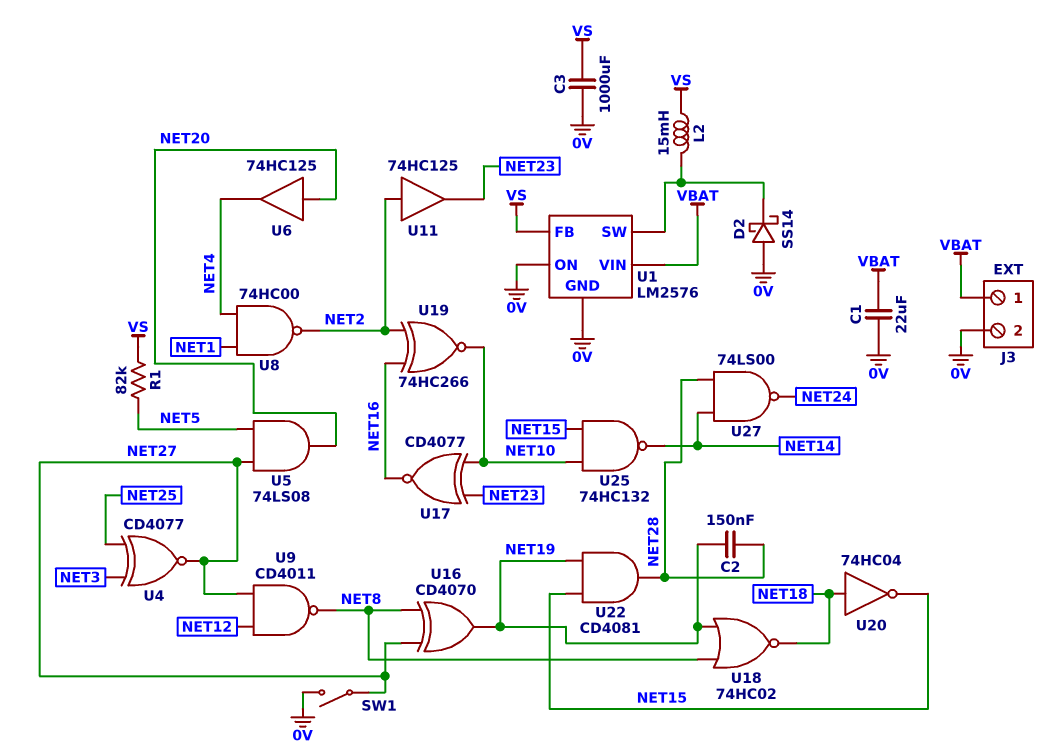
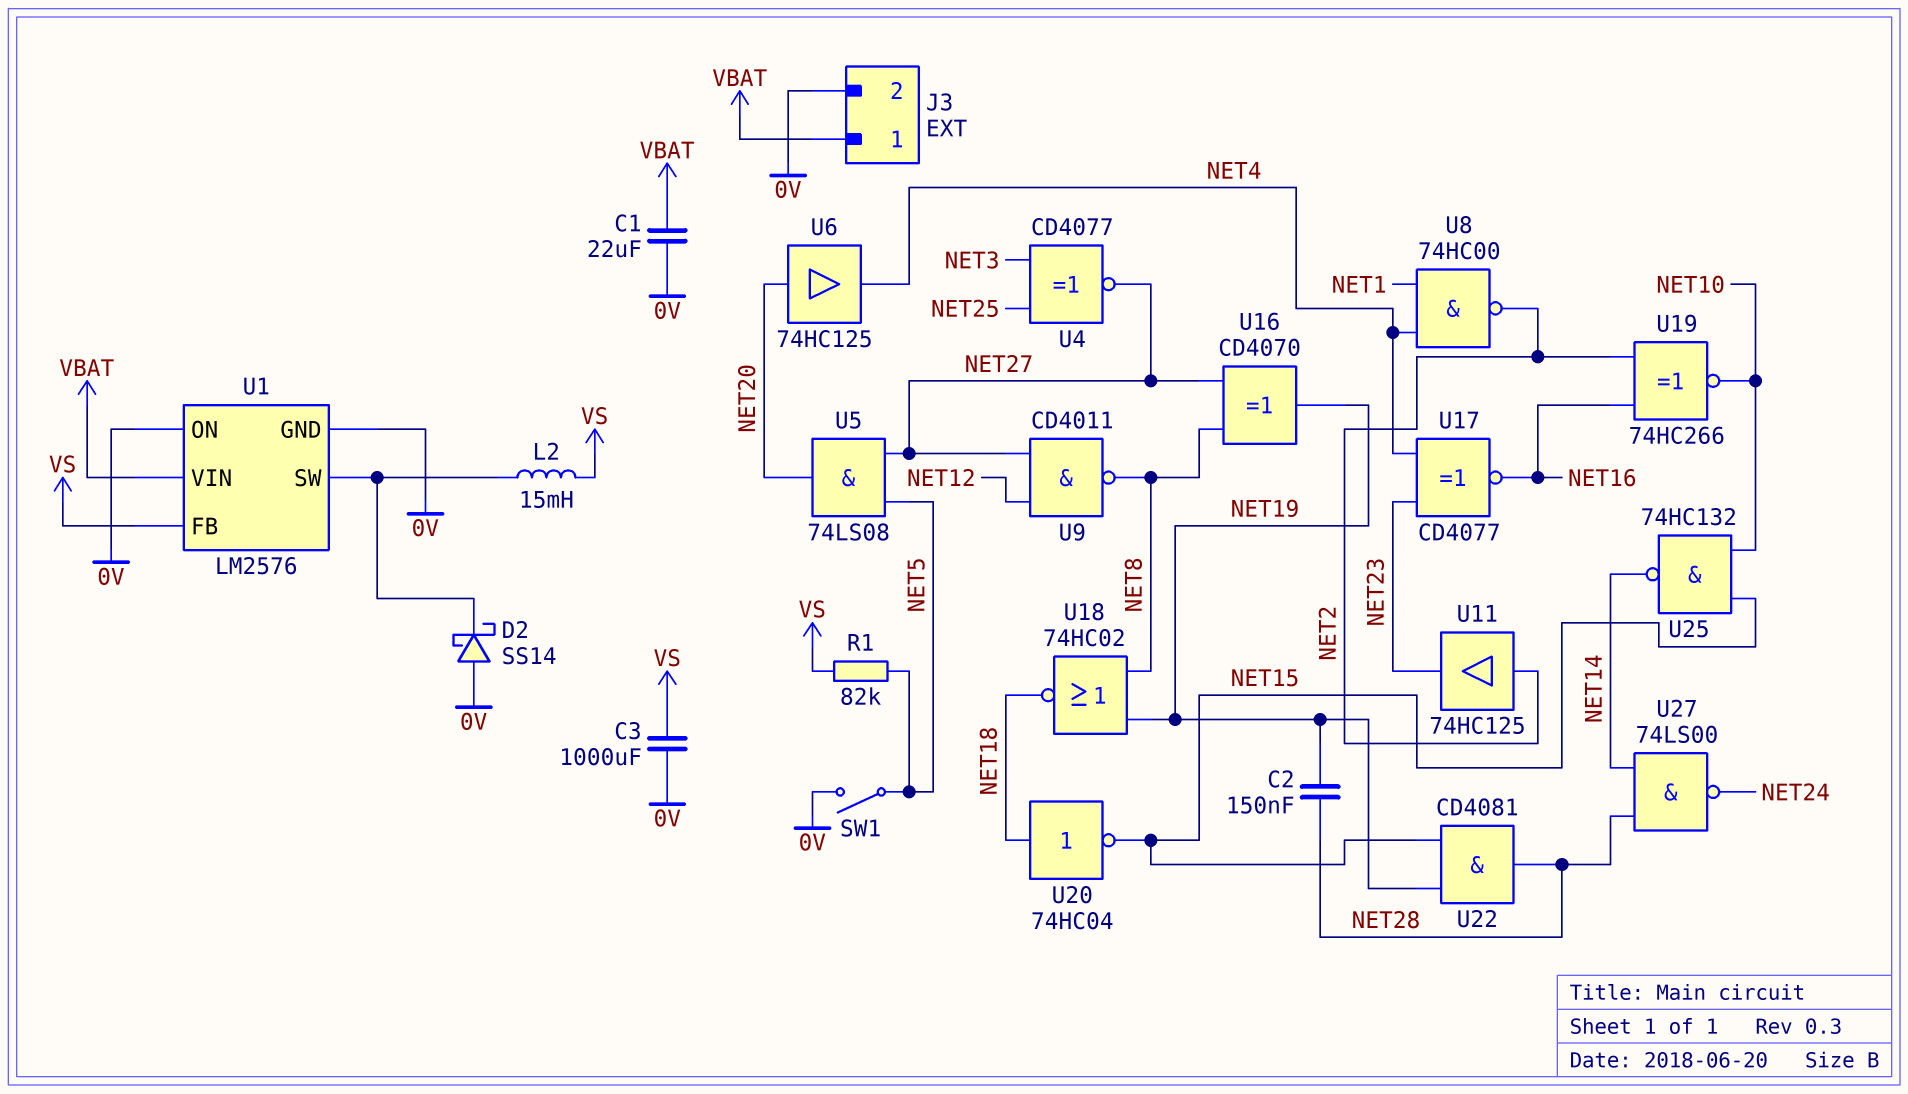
SW1: switch (0V, NET27) -> switch (0V, NET5)
U17: XNOR CD4077 (in NET10, in NET23, out NET16) -> XNOR CD4077 (in NET4, in NET23, out NET16)

